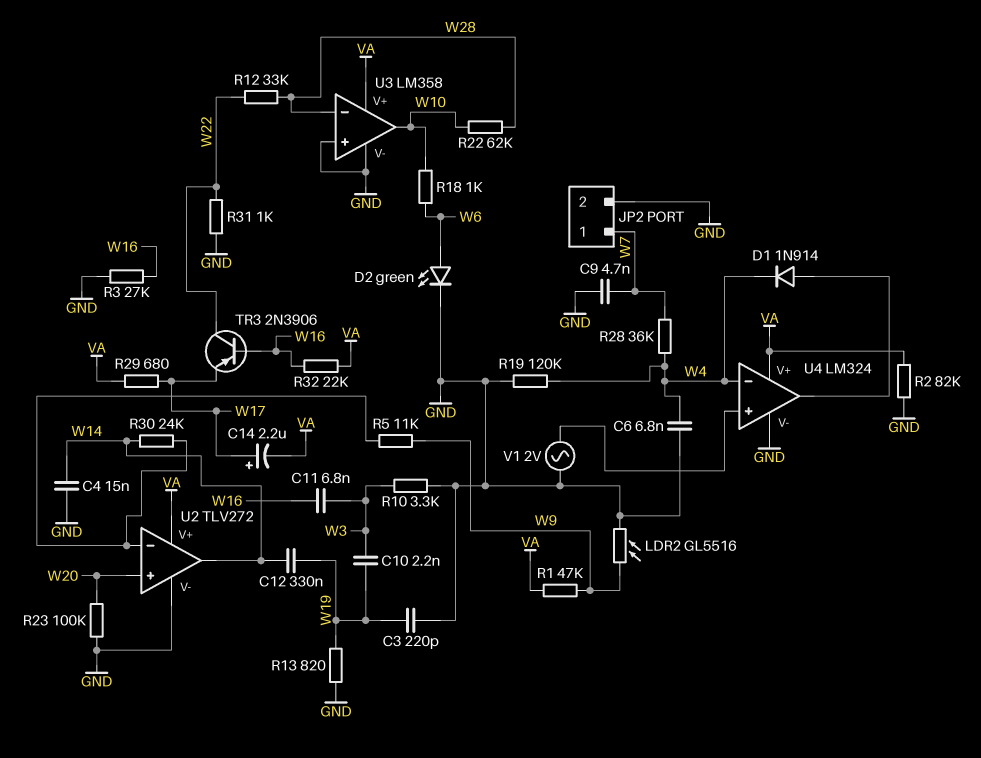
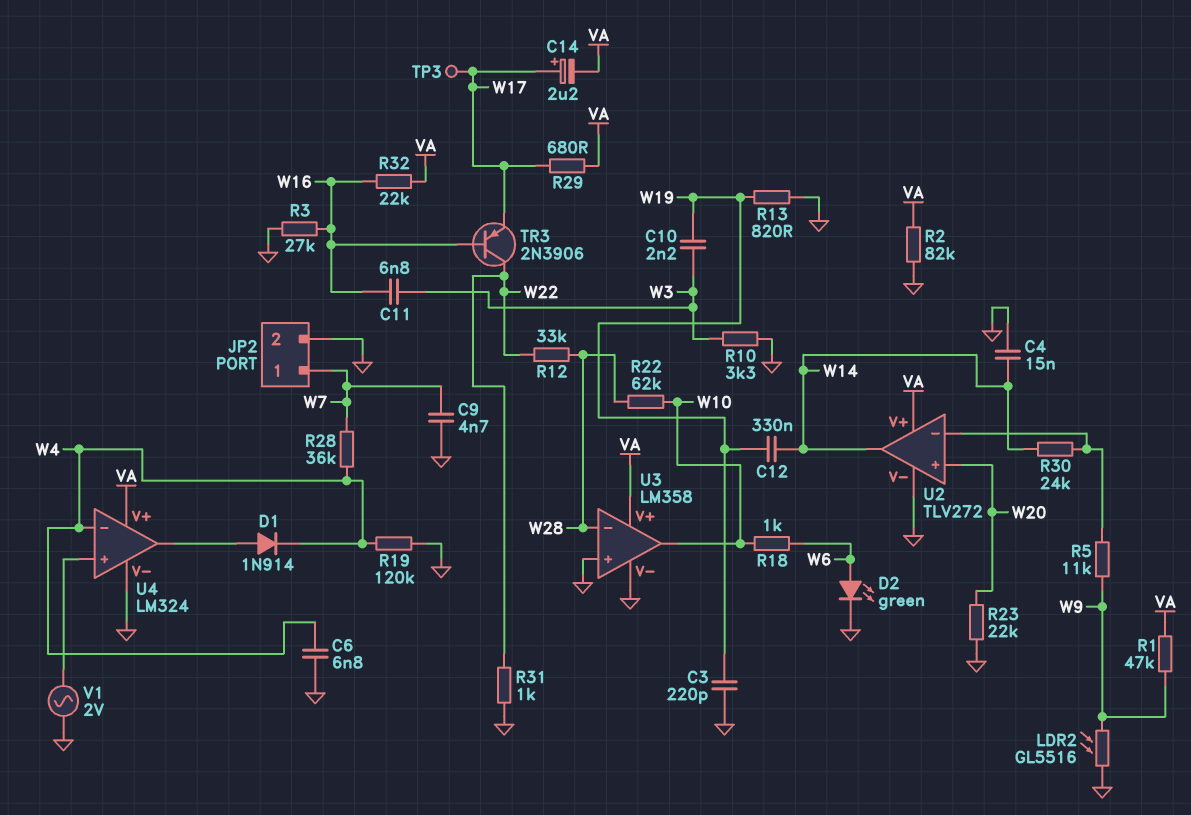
R23: 100k (GND, W20) -> 22k (GND, W20)
TP3: none -> test point (W17)

